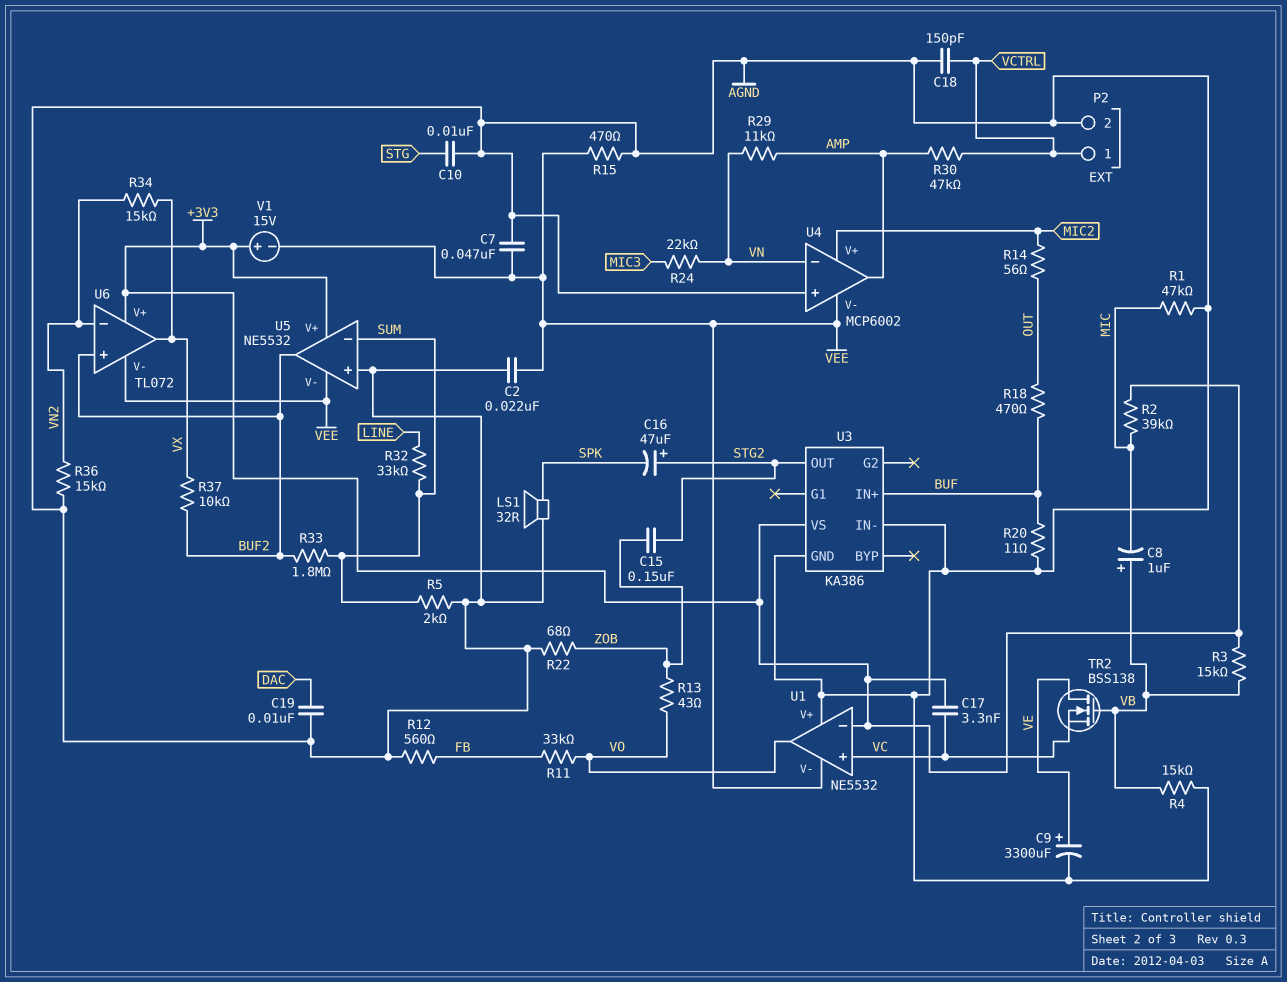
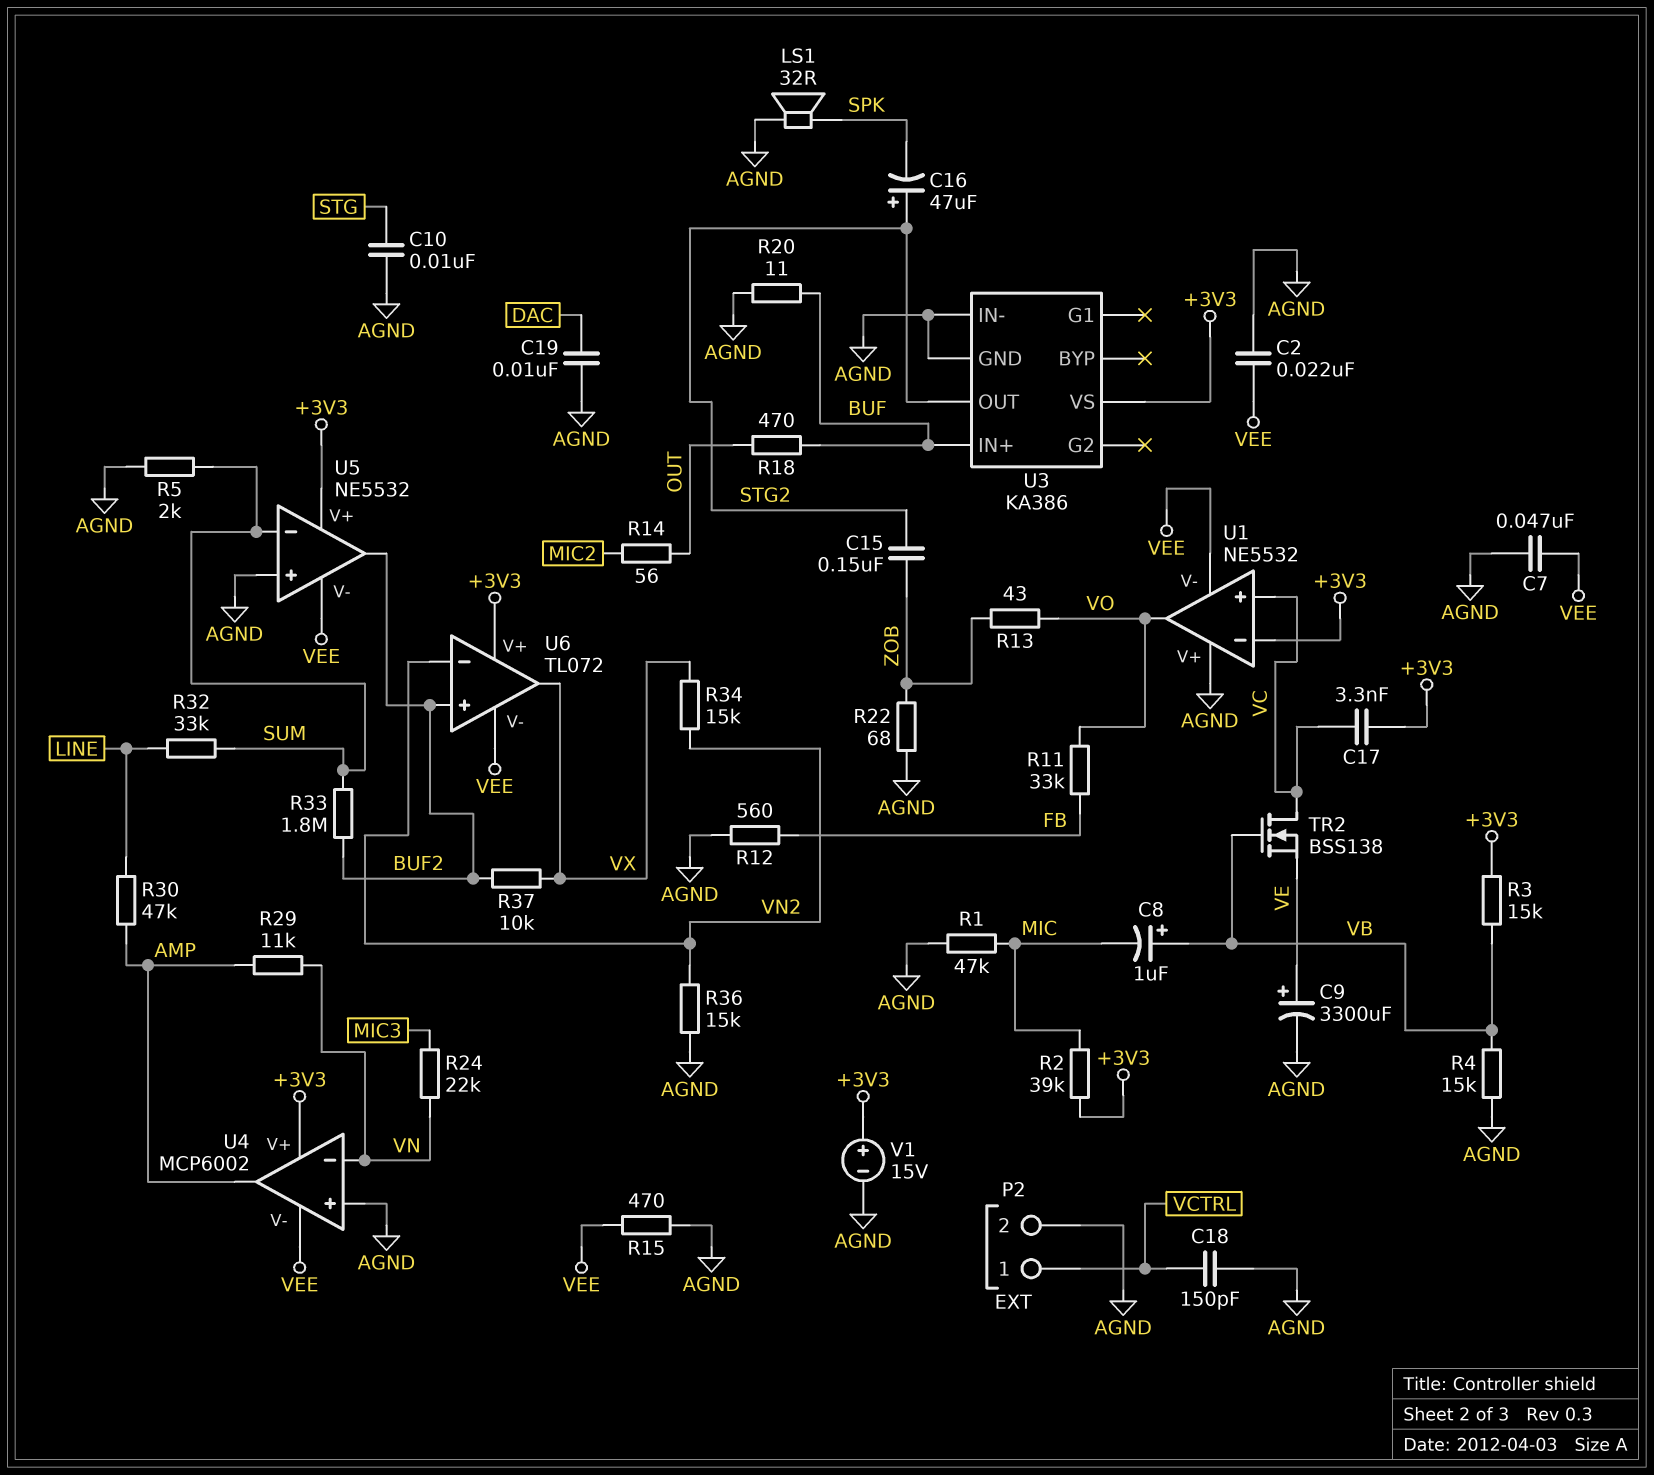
R30: 47k (AMP, VCTRL) -> 47k (AMP, LINE)
TR2: NMOS BSS138 (G VB, D VE, S VC) -> NMOS BSS138 (G VB, D VC, S VE)
U4 pin V+: MIC2 -> +3V3
V1: 15V (plus +3V3, minus VEE) -> 15V (plus +3V3, minus AGND)

